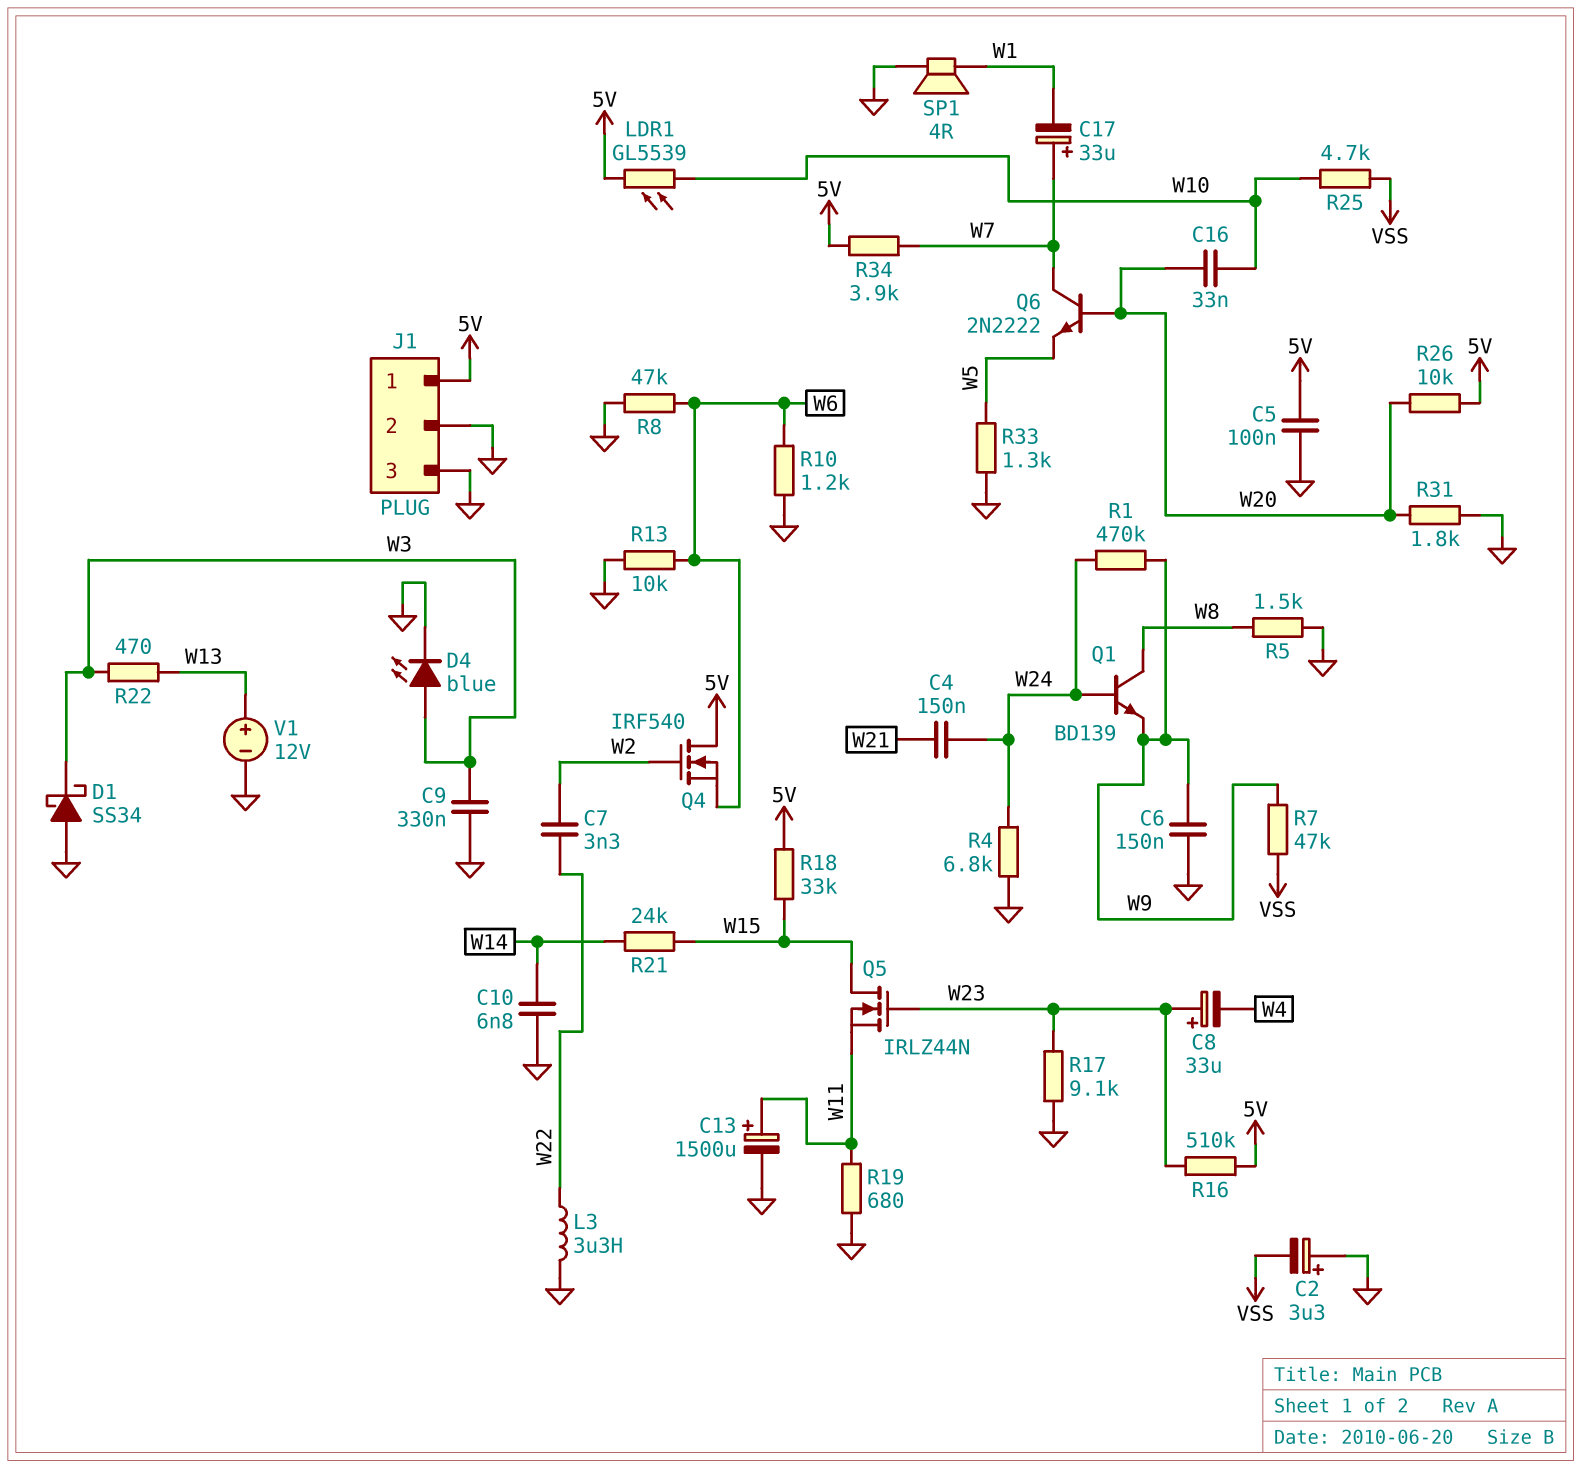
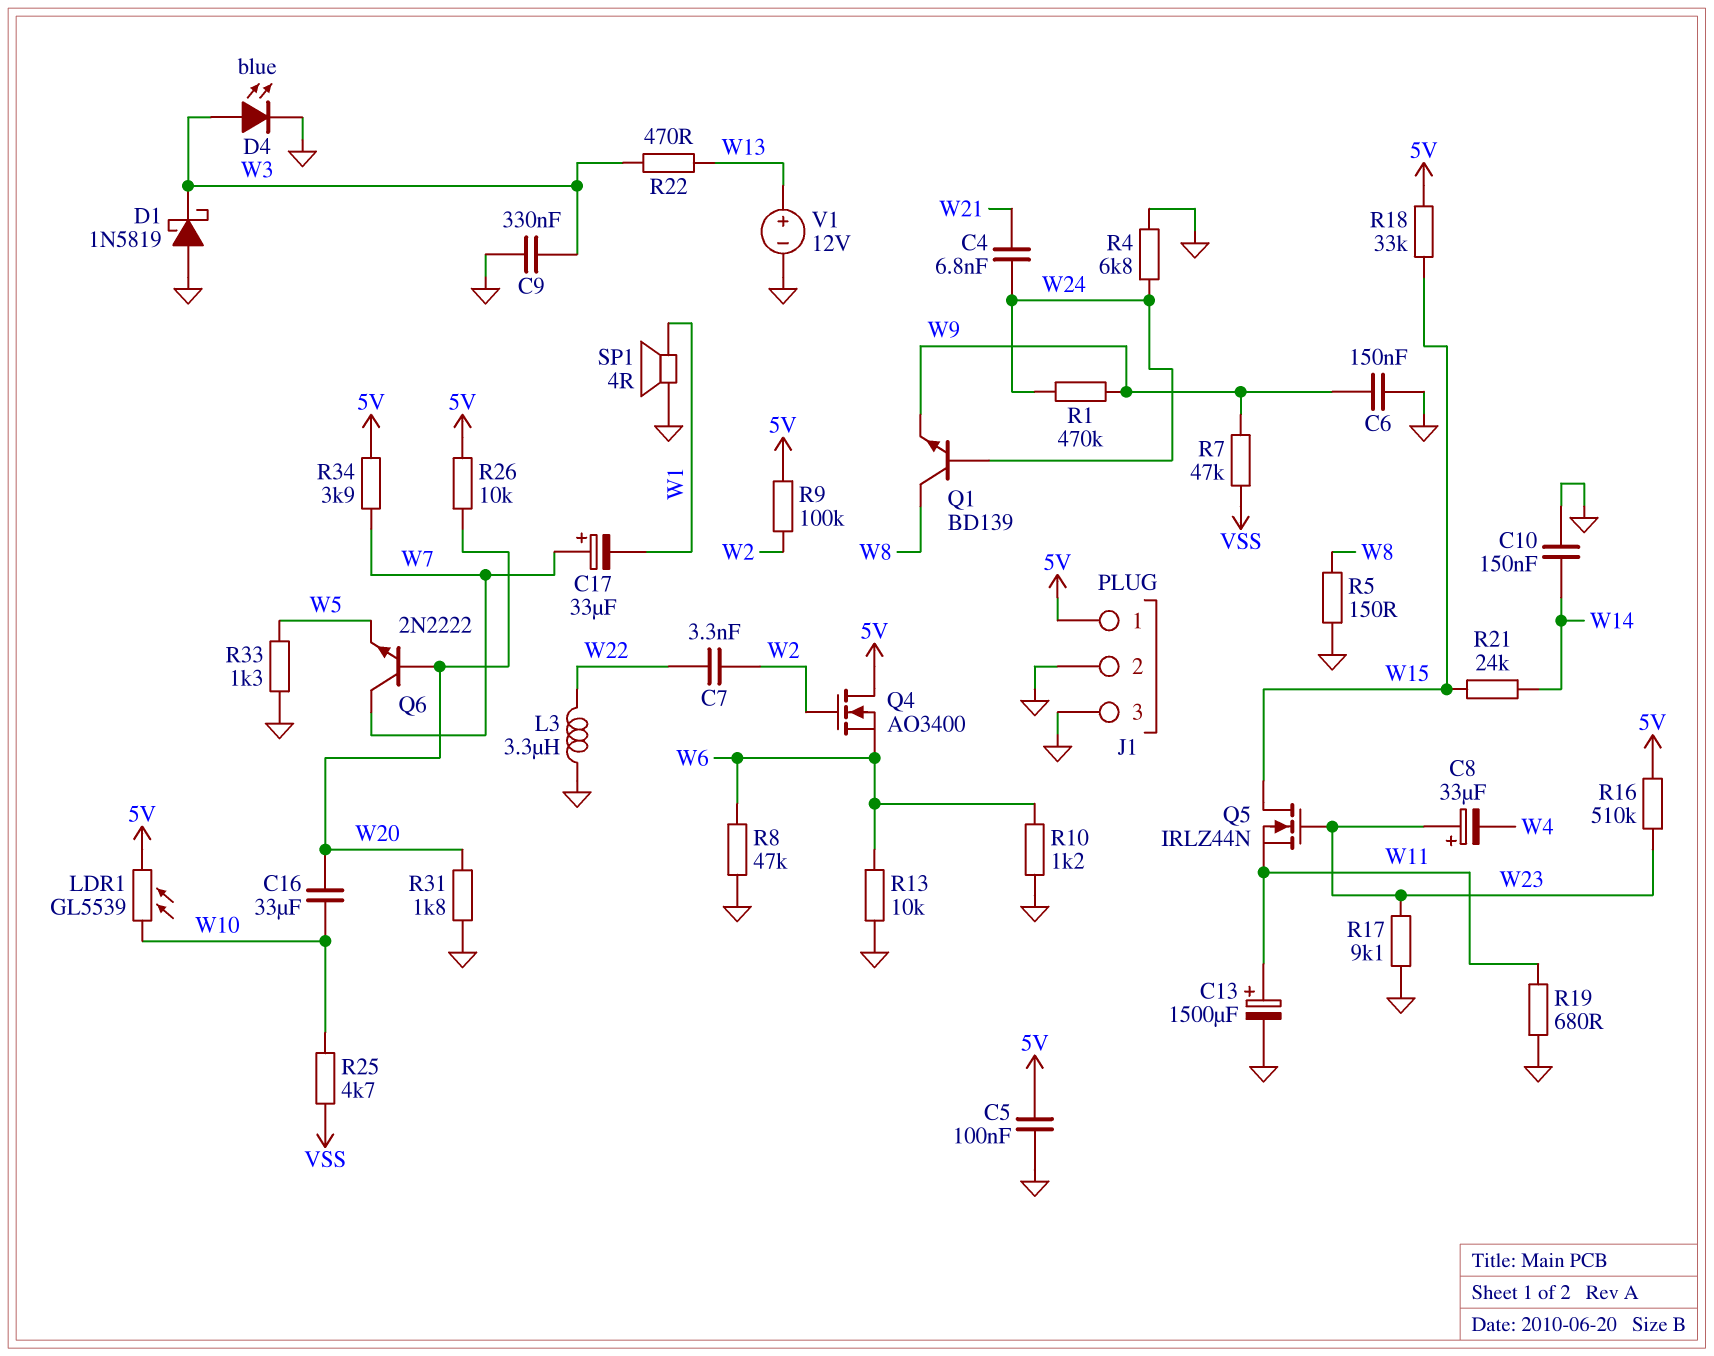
C2: 3.3uF (plus GND, minus VSS) -> none
C4: 150nF (W21, W24) -> 6.8nF (W21, W24)
C10: 6.8nF (GND, W14) -> 150nF (GND, W14)
C16: 33nF (W10, W20) -> 33uF (W10, W20)
D1: schottky SS34 (A GND, K W3) -> schottky 1N5819 (A GND, K W3)
Q4: NMOS IRF540 (G W2, D 5V, S W6) -> NMOS AO3400 (G W2, D 5V, S W6)
R5: 1.5k (GND, W8) -> 150 (GND, W8)
R9: none -> 100k (5V, W2)

